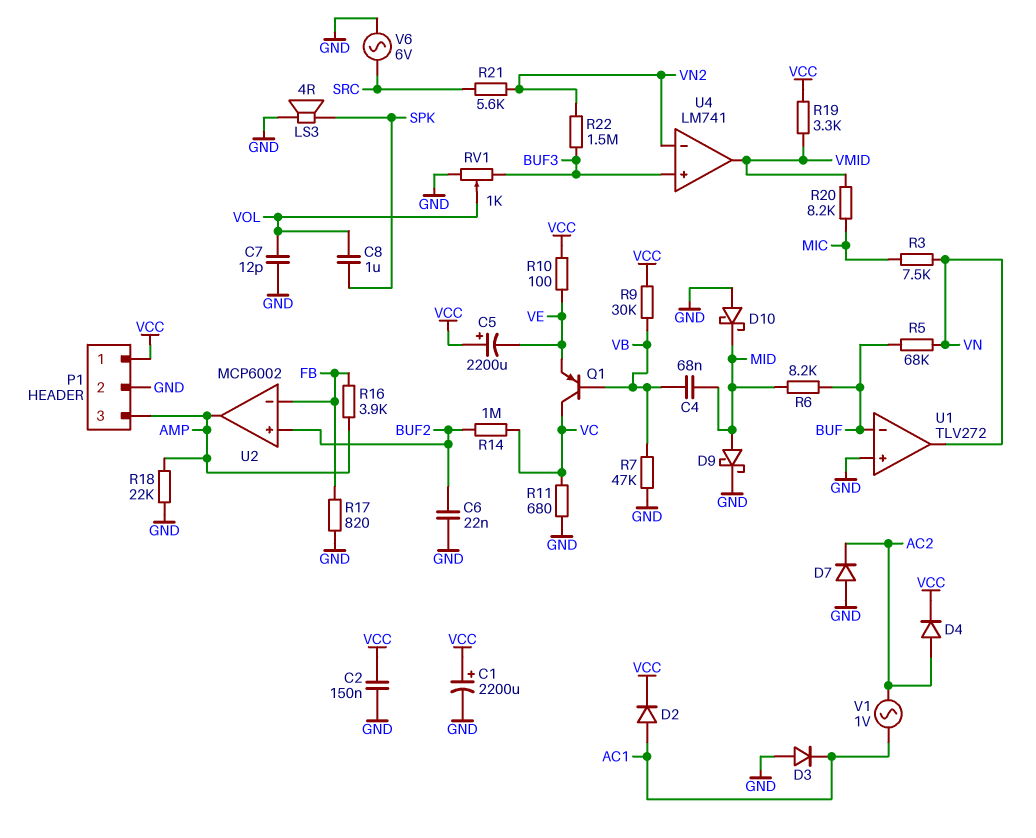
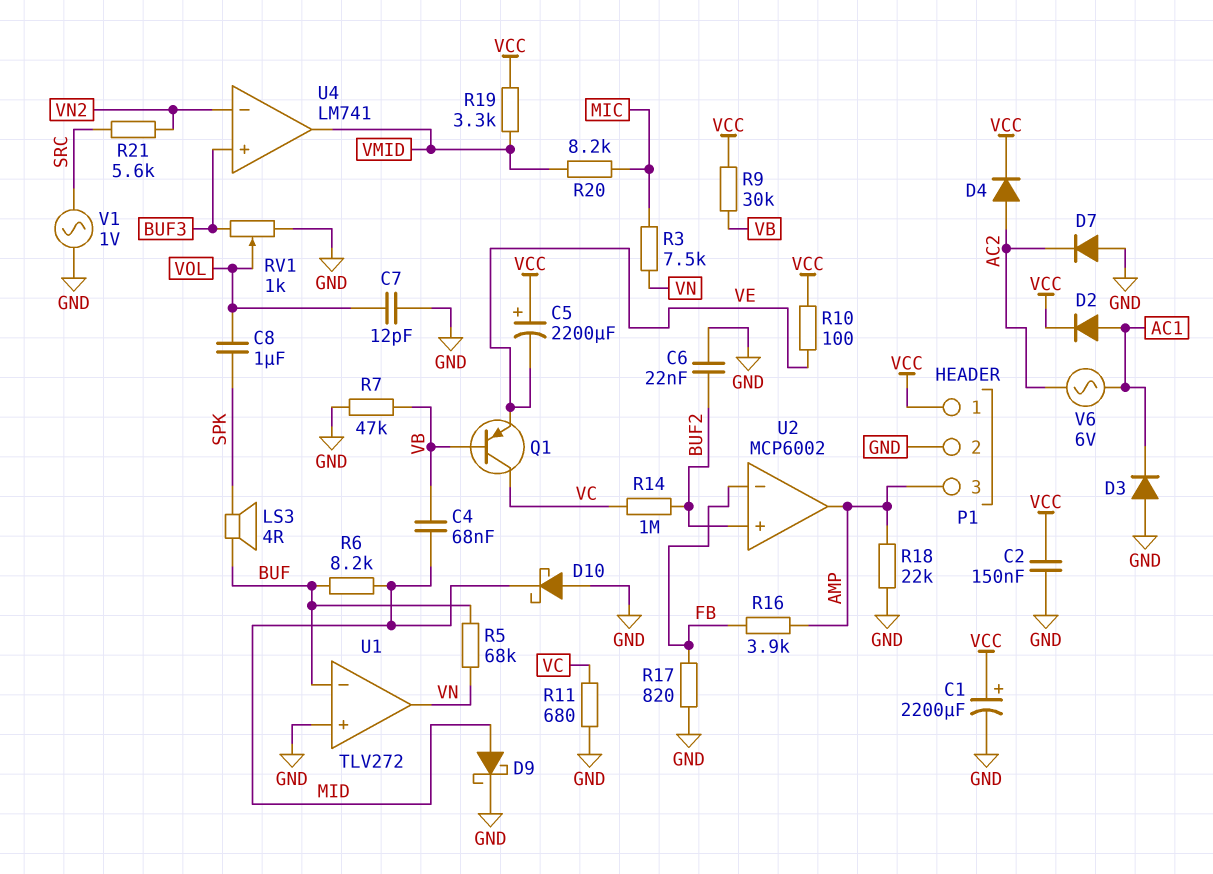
LS3: speaker 4R (GND, SPK) -> speaker 4R (BUF, SPK)
R22: 1.5M (BUF3, VN2) -> none
V1: AC 1V (AC1, AC2) -> AC 1V (GND, SRC)
V6: AC 6V (GND, SRC) -> AC 6V (AC1, AC2)

